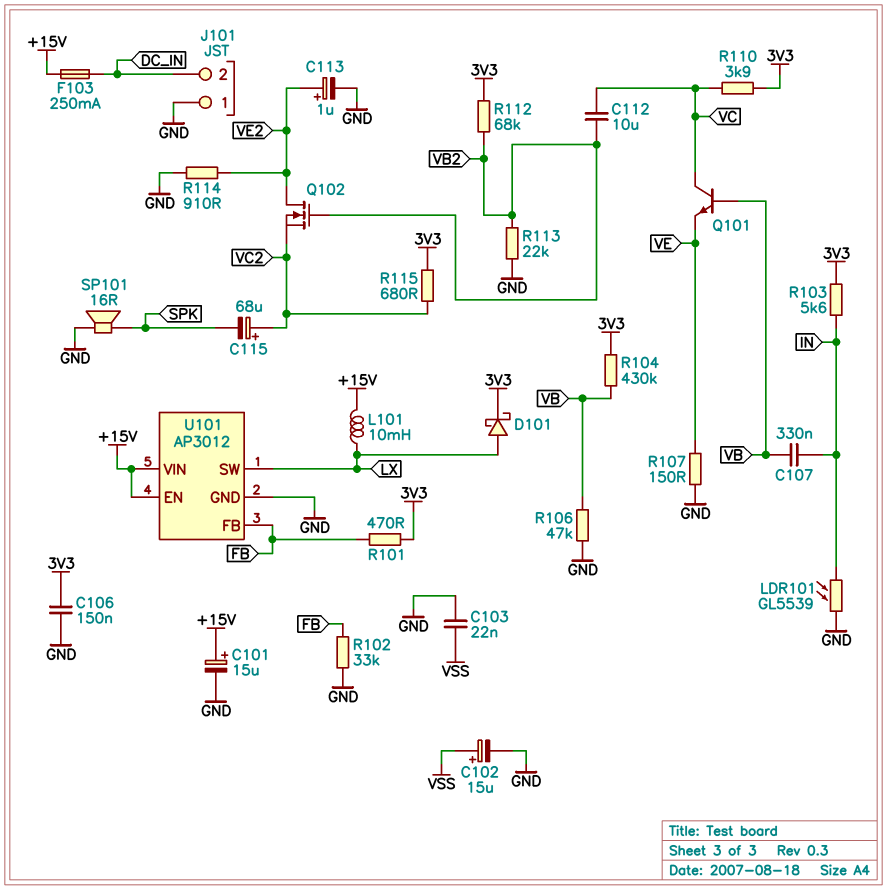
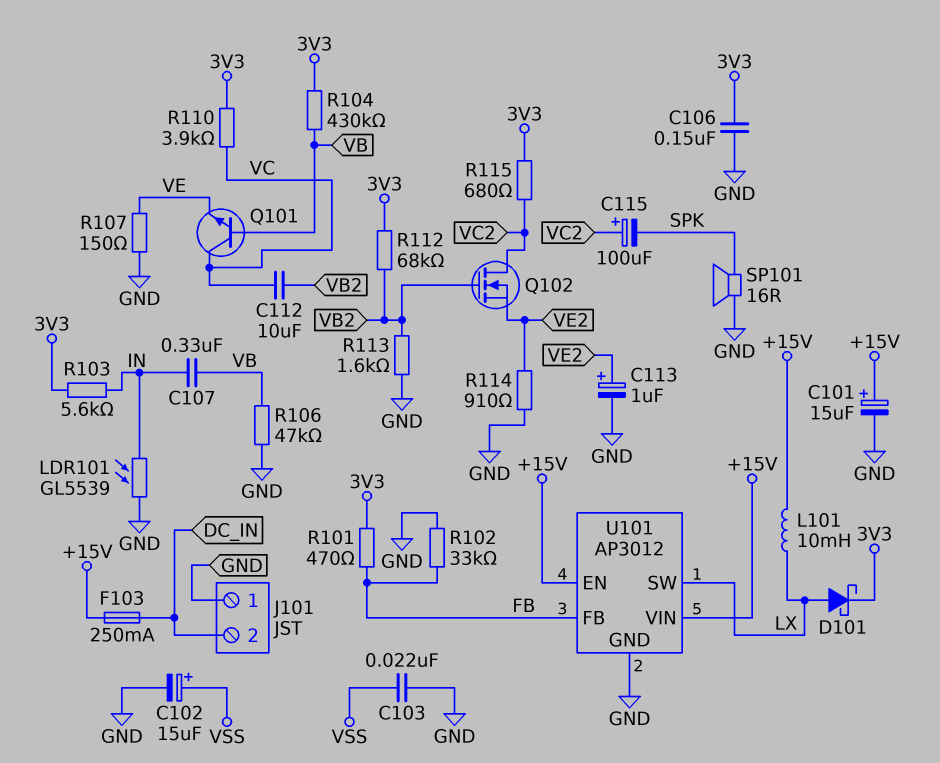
C115: 68uF (plus VC2, minus SPK) -> 100uF (plus VC2, minus SPK)
Q102: NMOS (G VB2, D VE2, S VC2) -> NMOS (G VB2, D VC2, S VE2)
R113: 22k (GND, VB2) -> 1.6k (GND, VB2)

